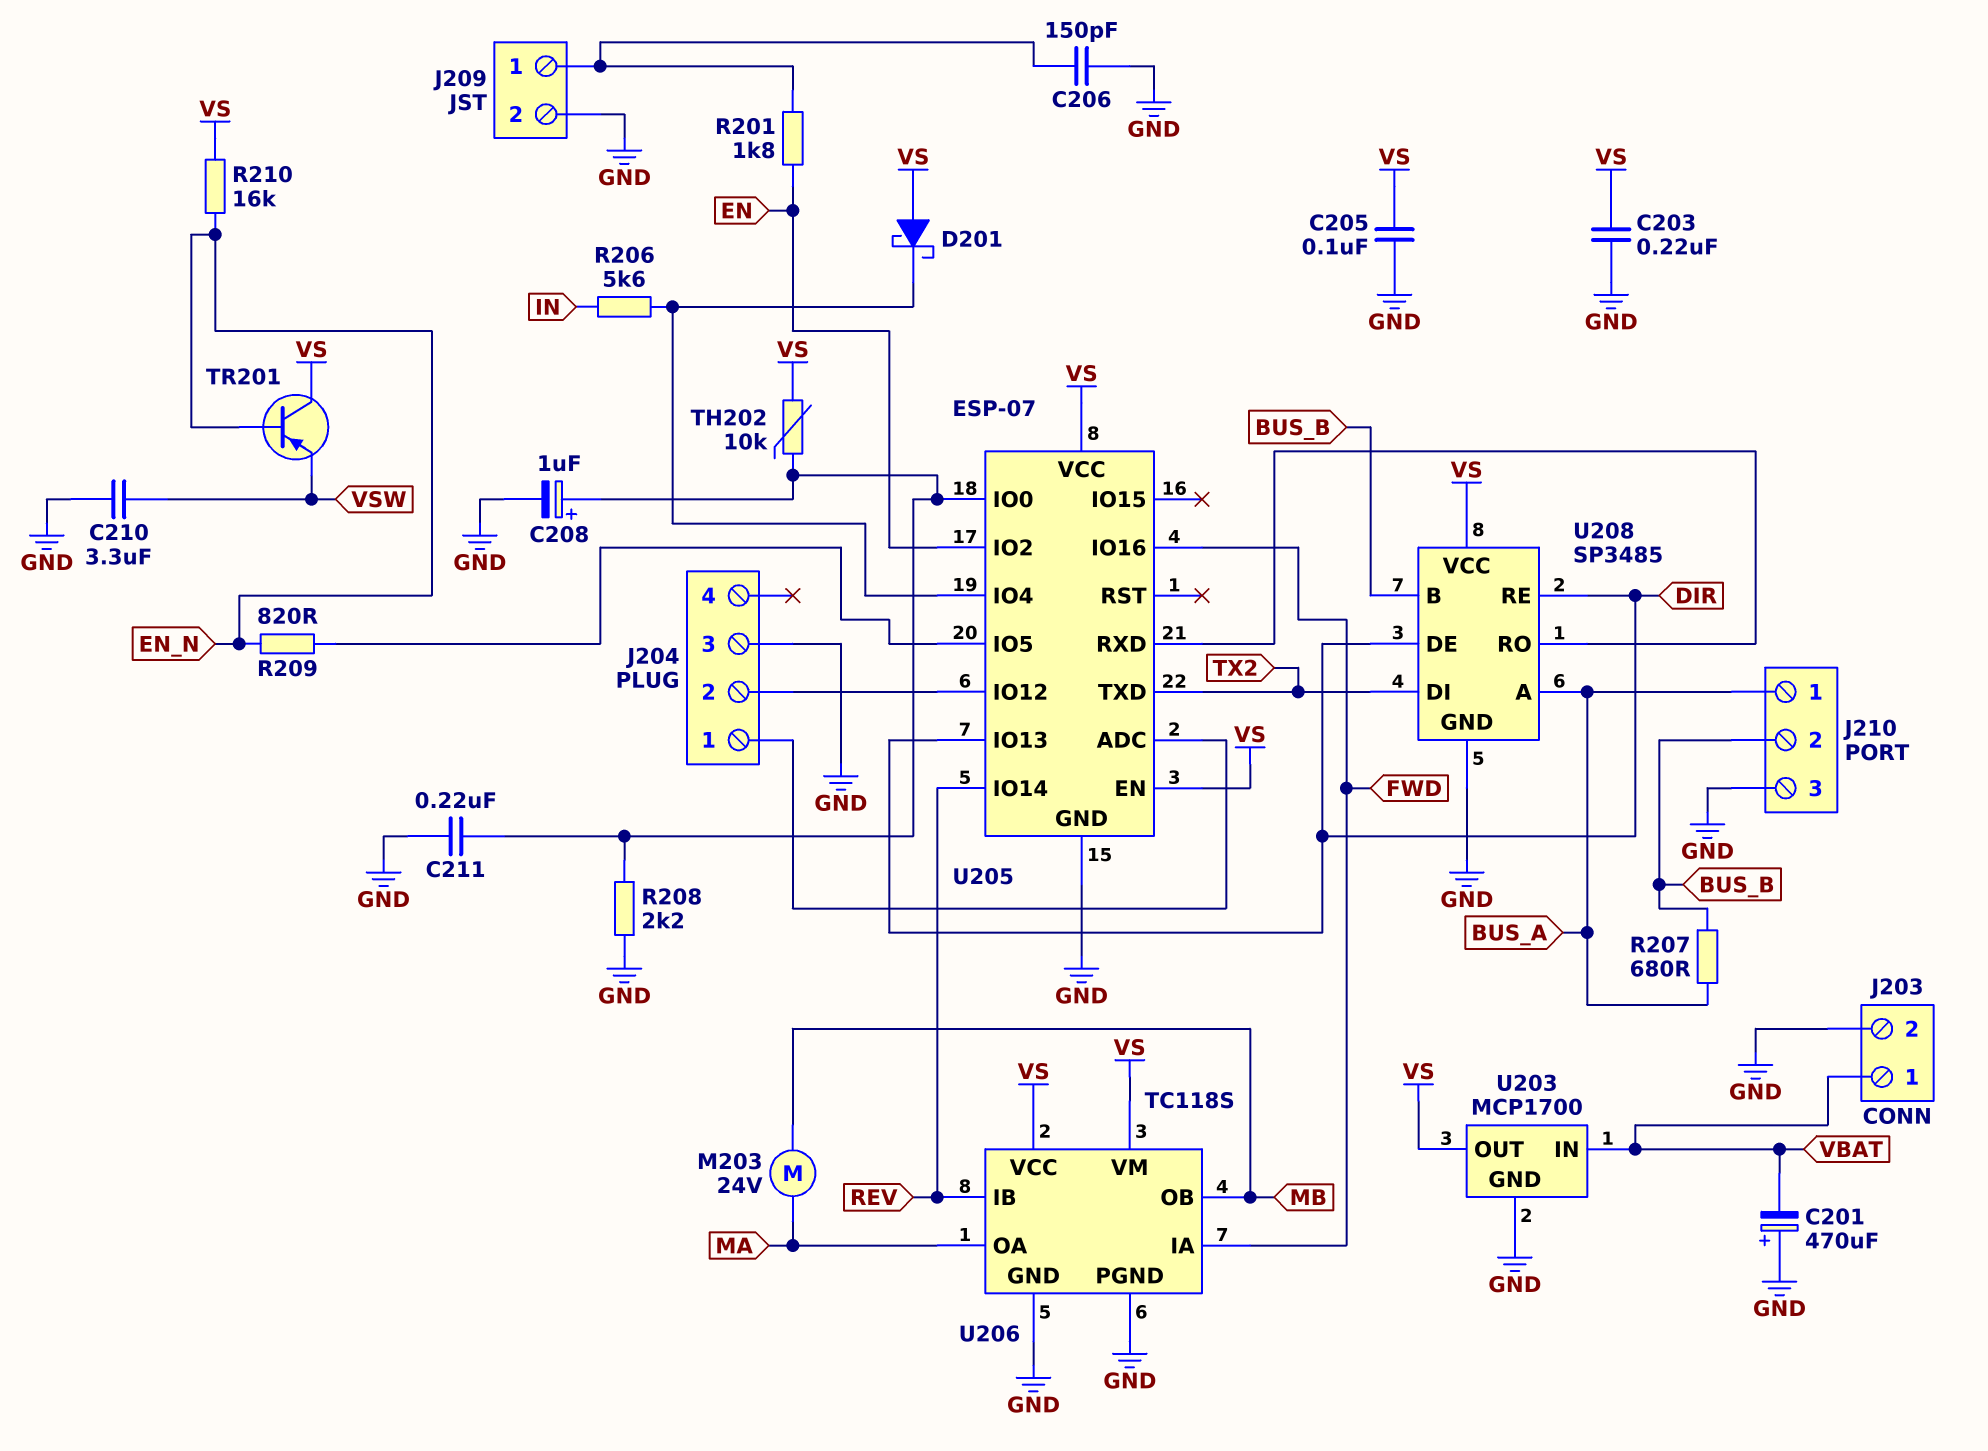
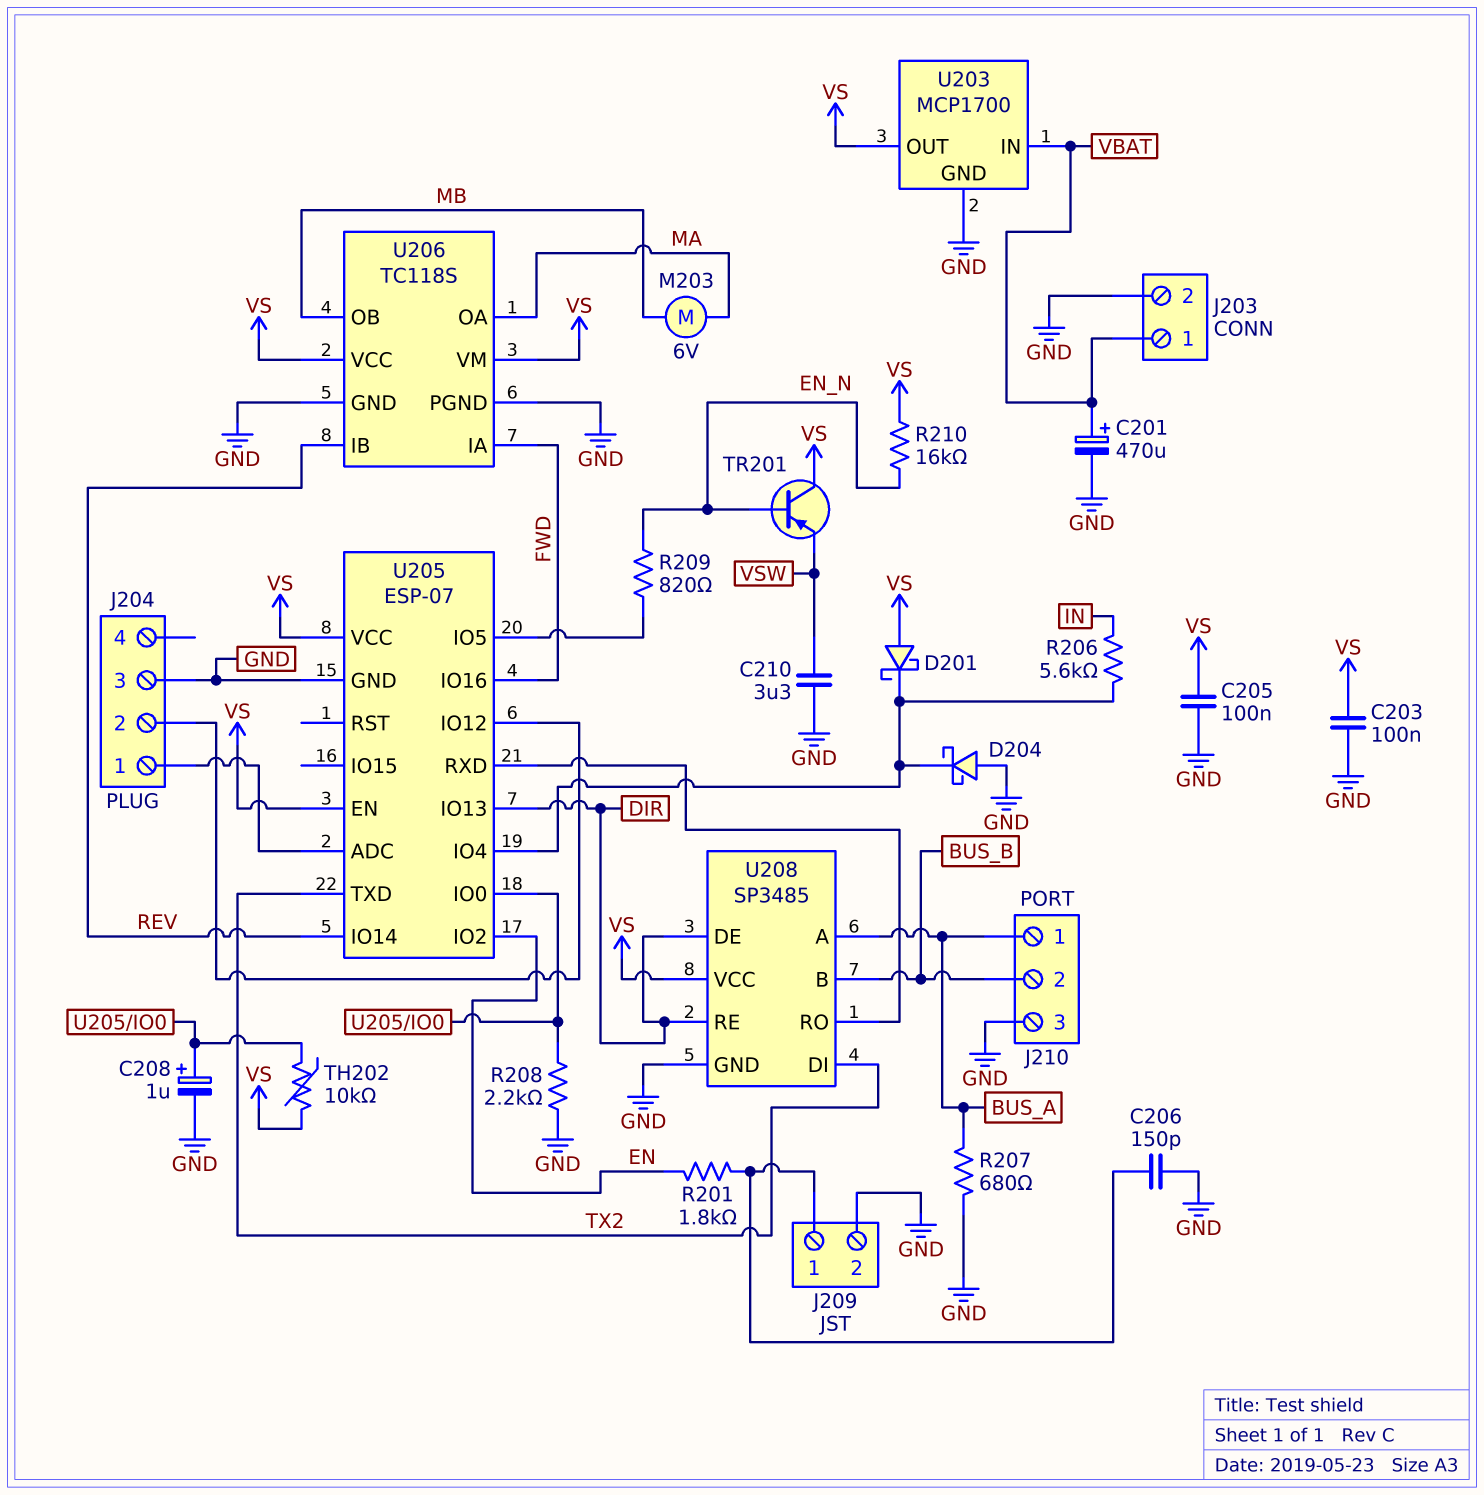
C201: 470uF (plus GND, minus VBAT) -> 470uF (plus VBAT, minus GND)
C203: 220nF (GND, VS) -> 100nF (GND, VS)
C211: 220nF (GND, U205/IO0) -> none
D204: none -> schottky (A GND, K U205/IO4)
M203: motor 24V (MA, MB) -> motor 6V (MA, MB)
R207: 680 (BUS_A, BUS_B) -> 680 (BUS_A, GND)

